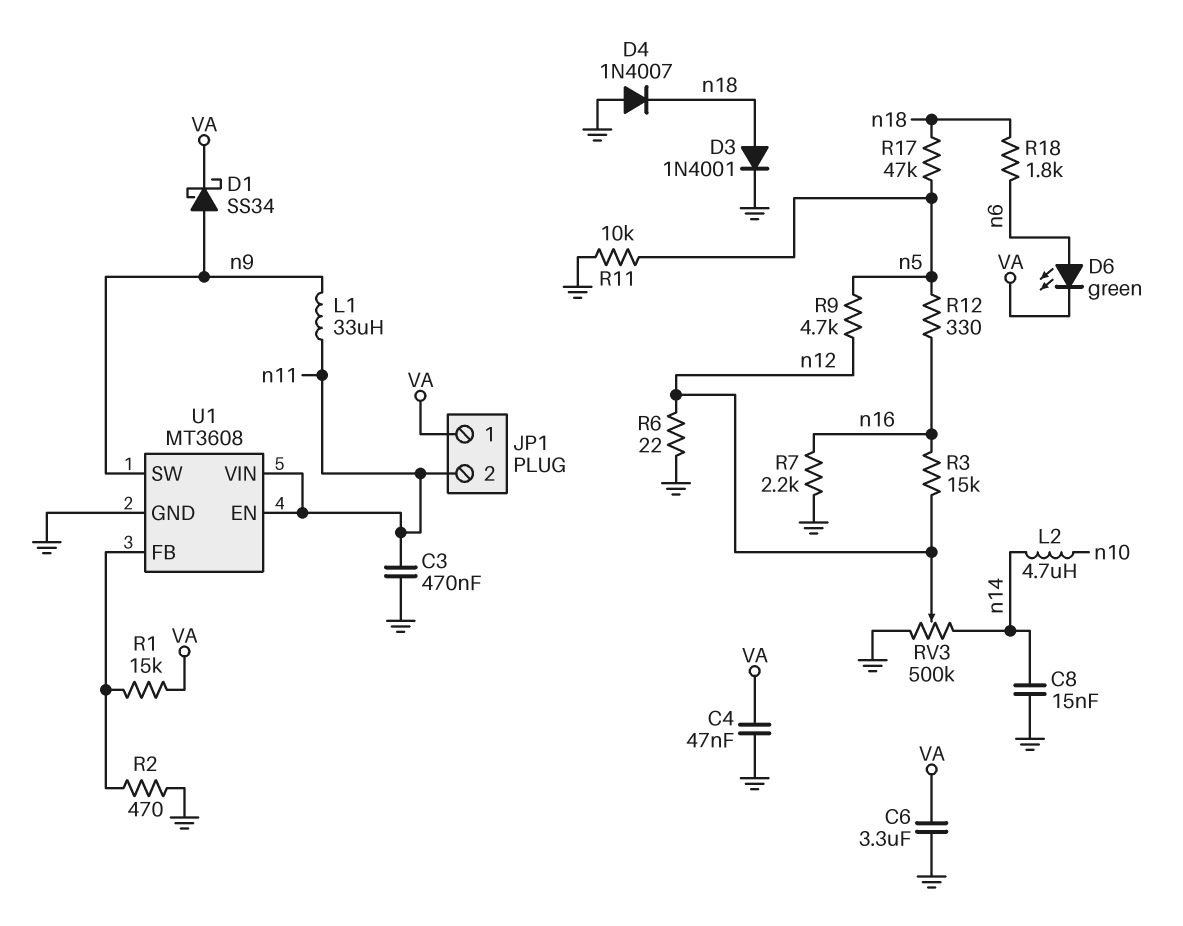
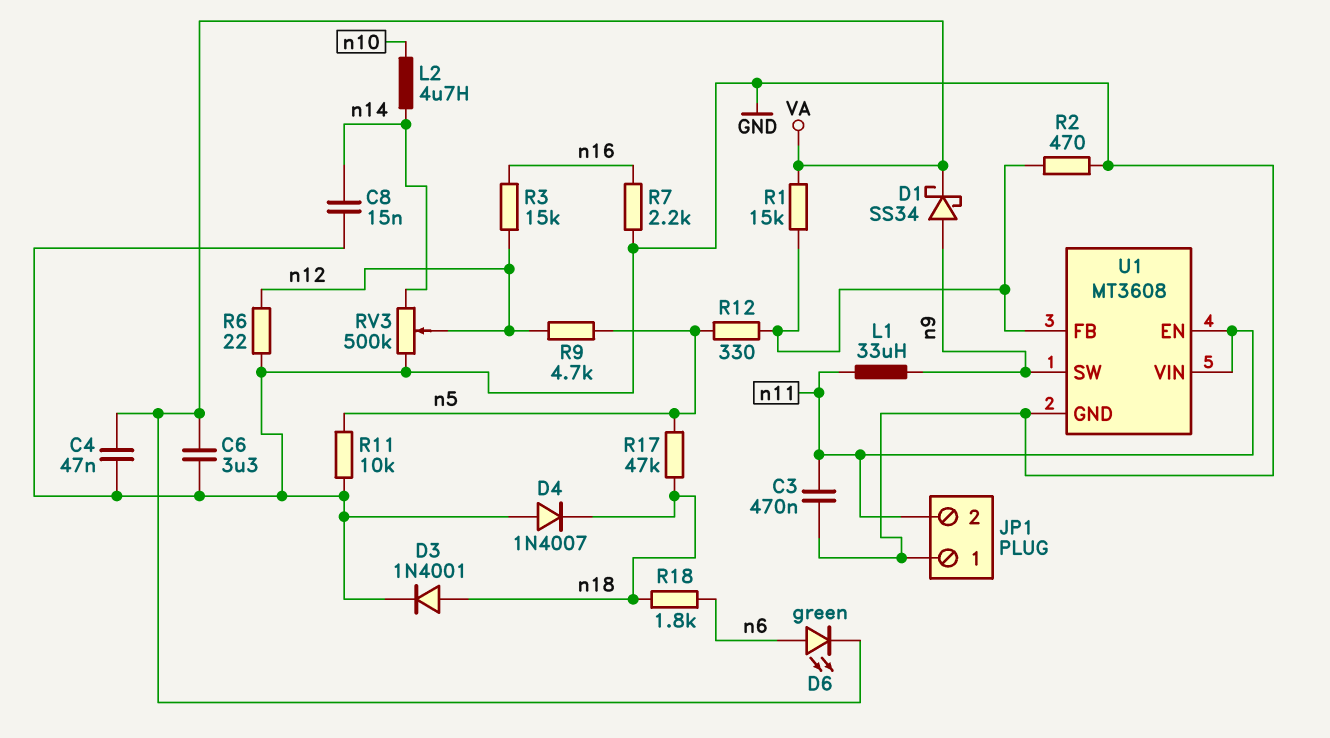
JP1 pin 1: VA -> GND
R12: 330 (n5, n16) -> 330 (U1/FB, n5)

